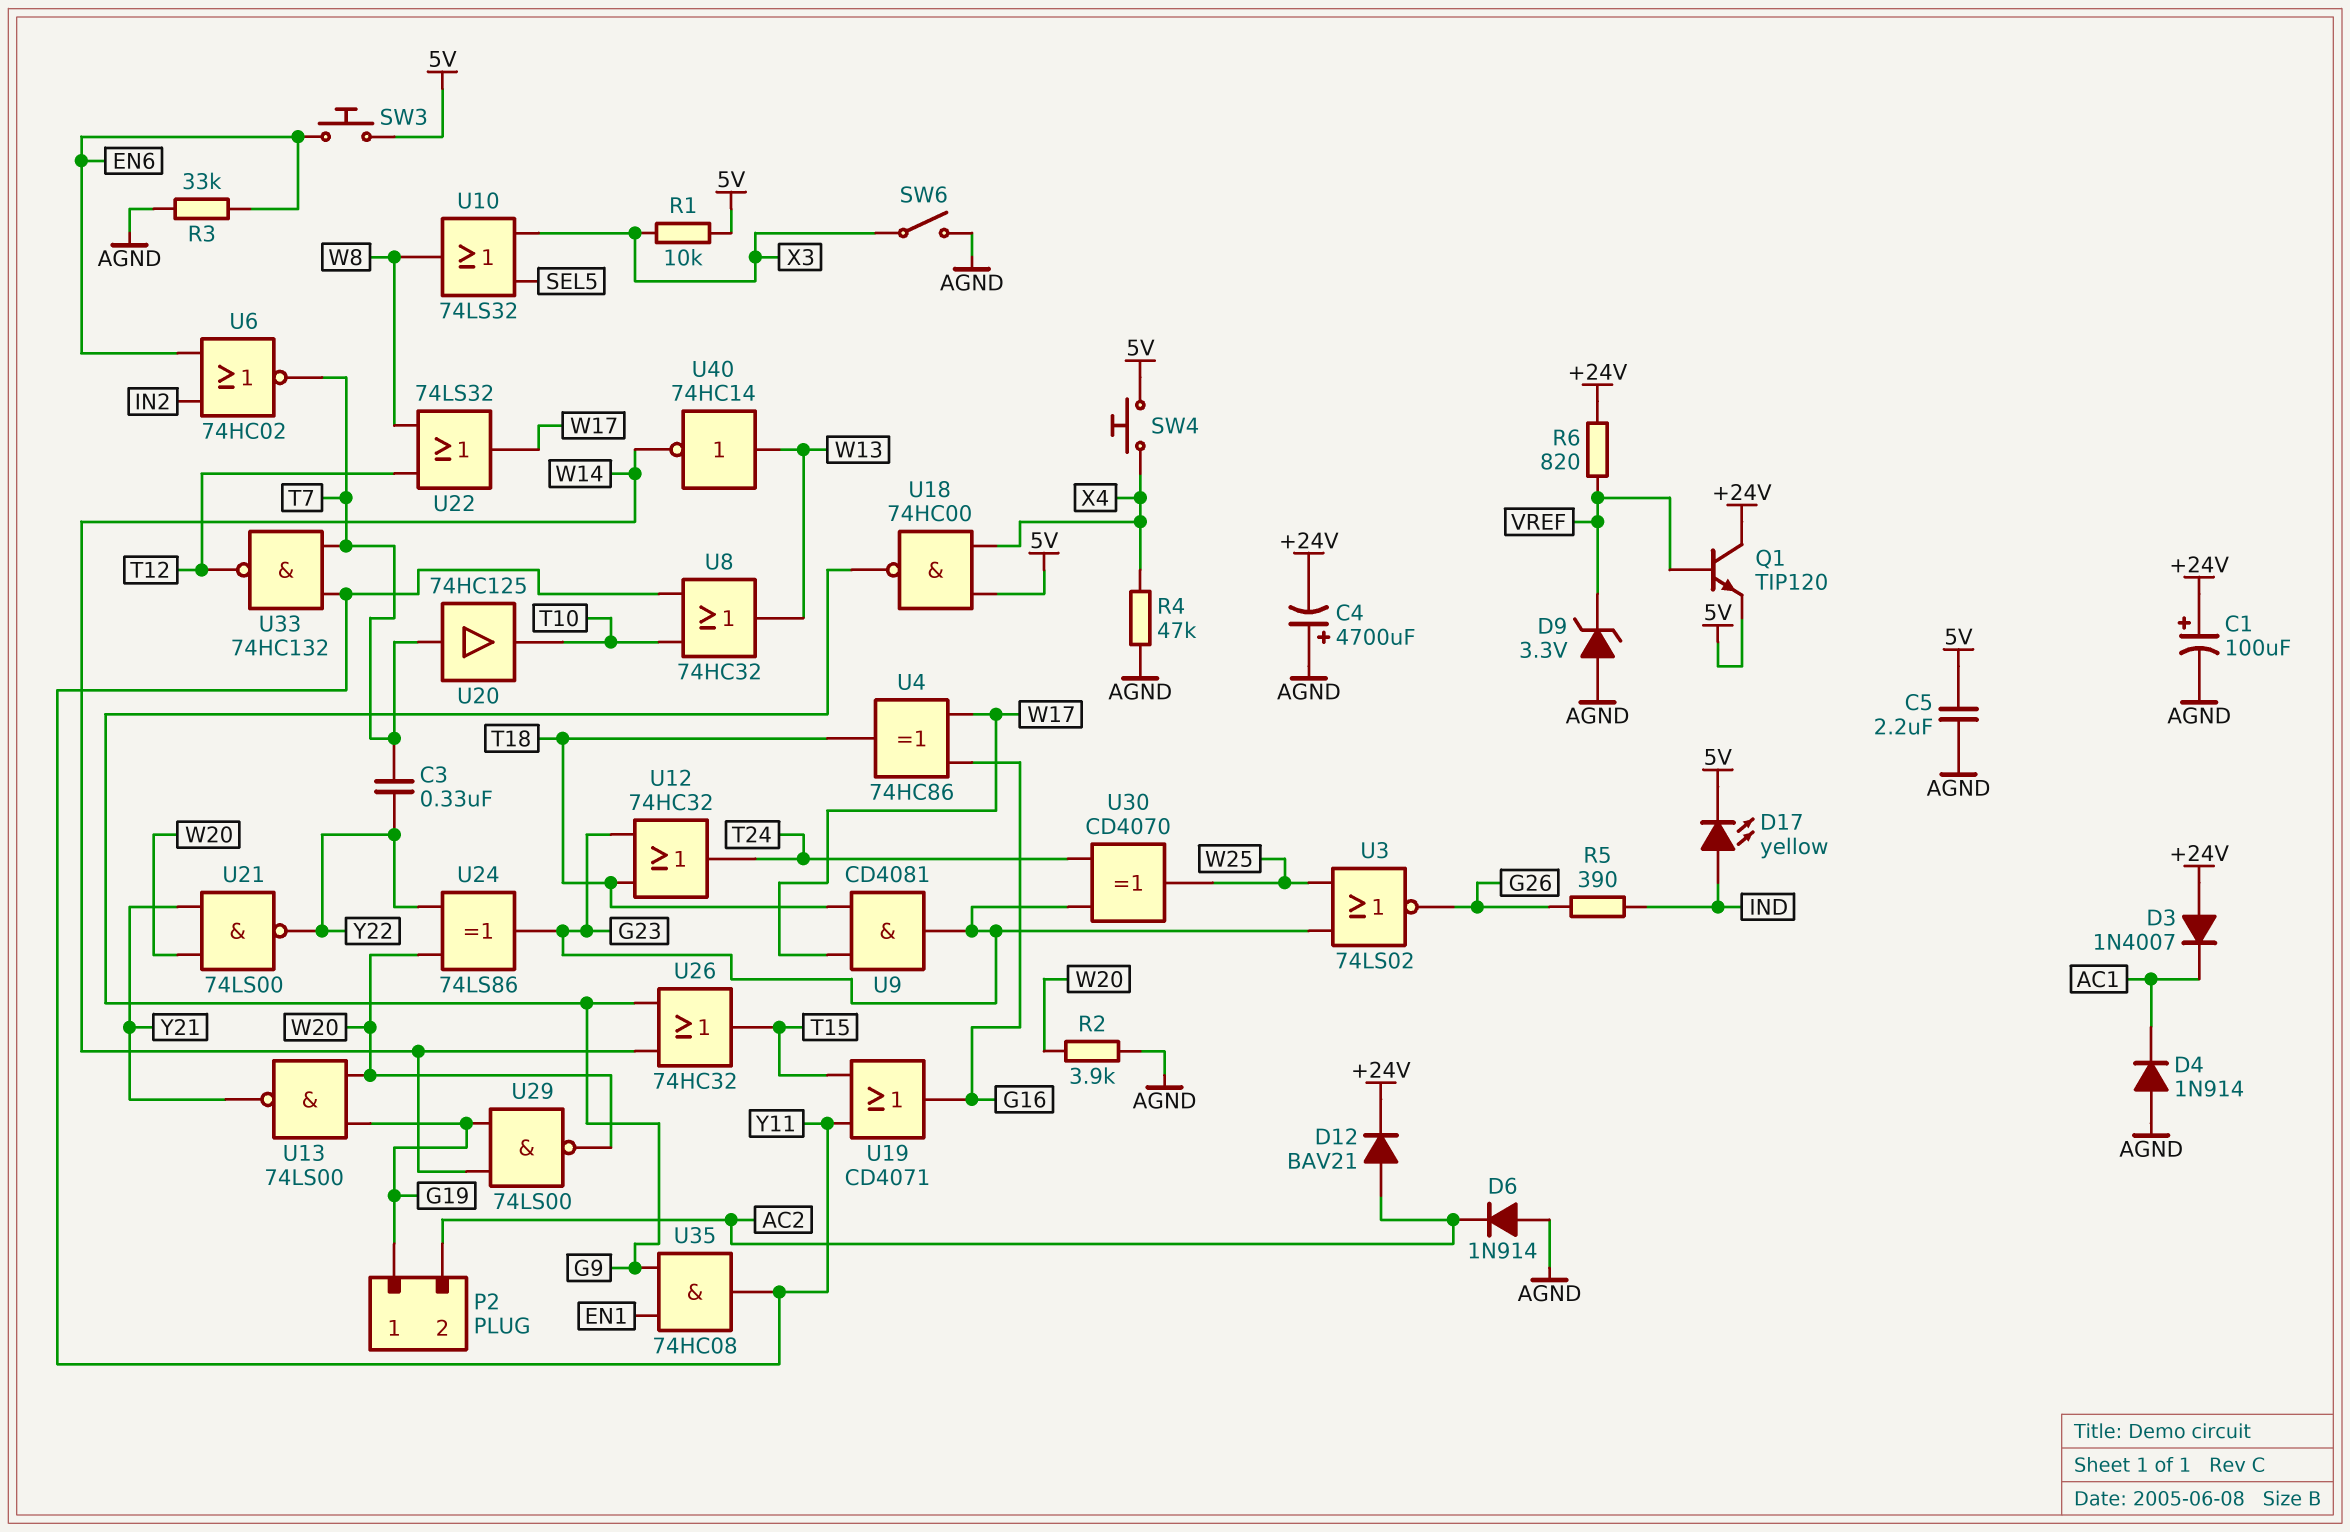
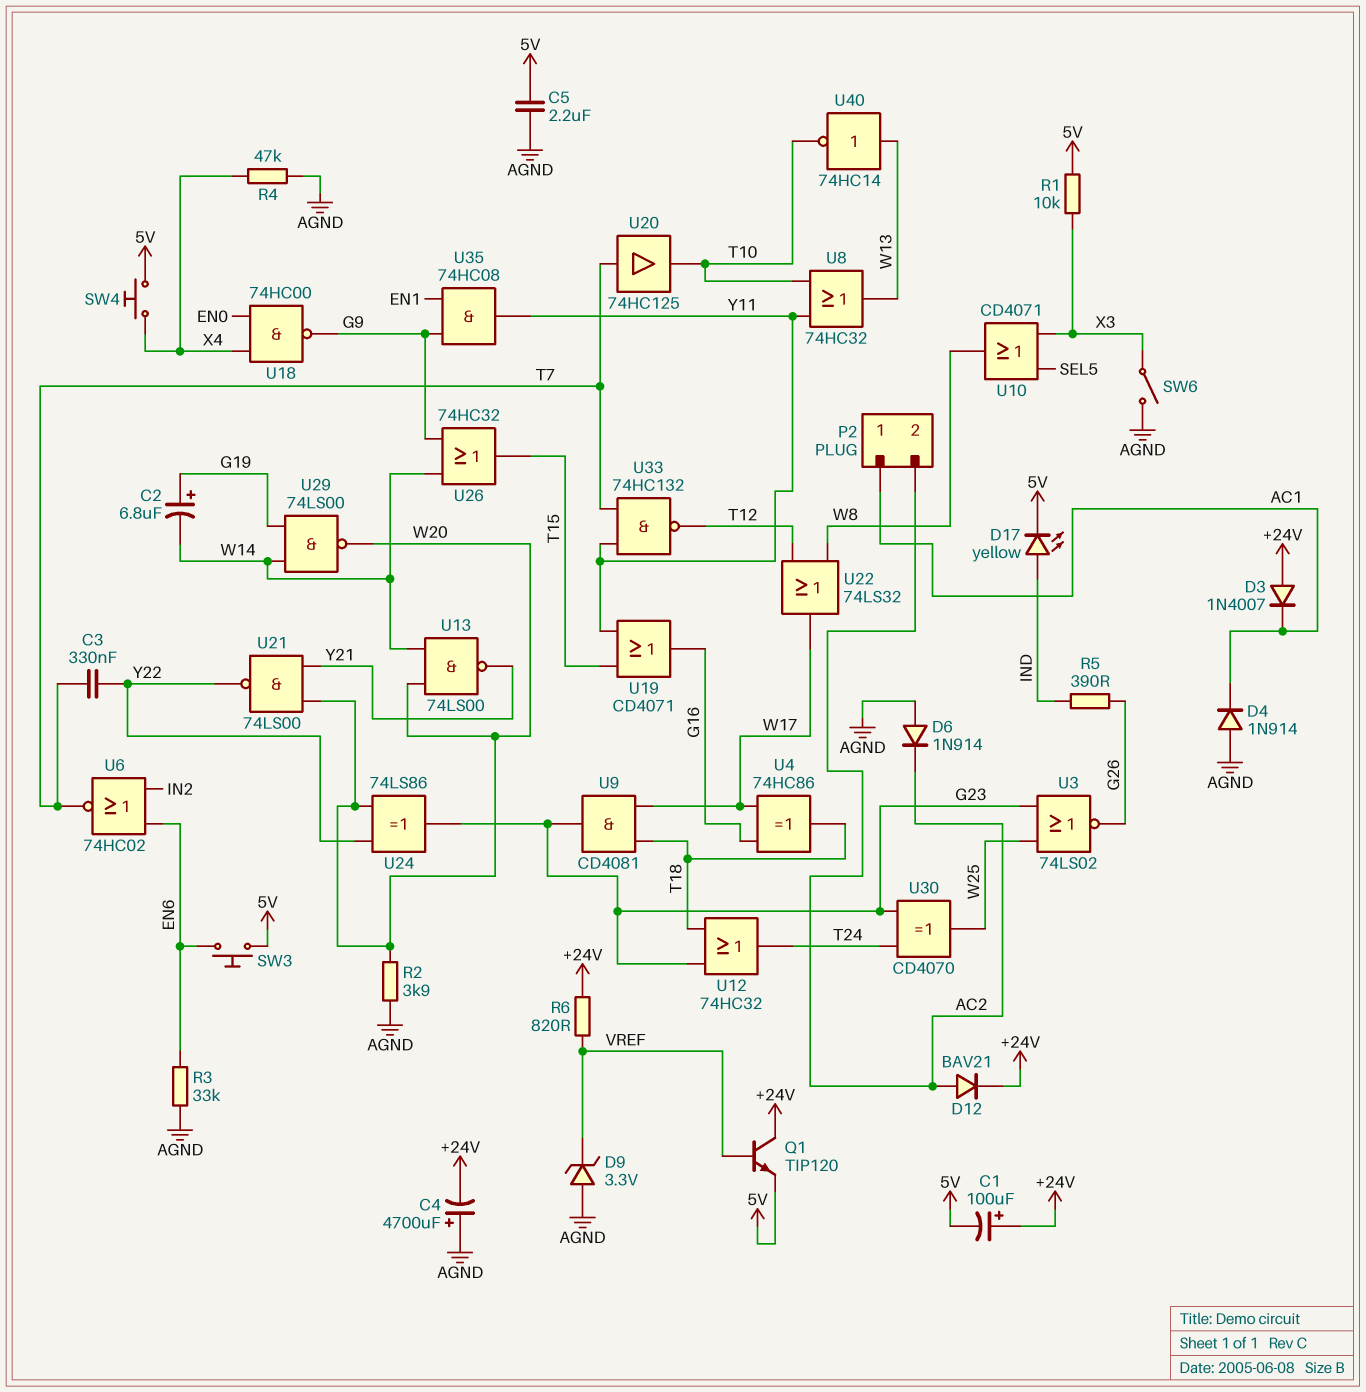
C1: 100uF (plus +24V, minus AGND) -> 100uF (plus +24V, minus 5V)
C2: none -> 6.8uF (plus G19, minus W14)
P2 pin 1: G19 -> AC1
U10: OR 74LS32 (in SEL5, in X3, out W8) -> OR CD4071 (in SEL5, in X3, out W8)
U13: NAND 74LS00 (in G19, in W20, out Y21) -> NAND 74LS00 (in W14, in W20, out Y21)
U18: NAND 74HC00 (in 5V, in X4, out G9) -> NAND 74HC00 (in EN0, in X4, out G9)
U40: NOT 74HC14 (in W13, out W14) -> NOT 74HC14 (in W13, out T10)

